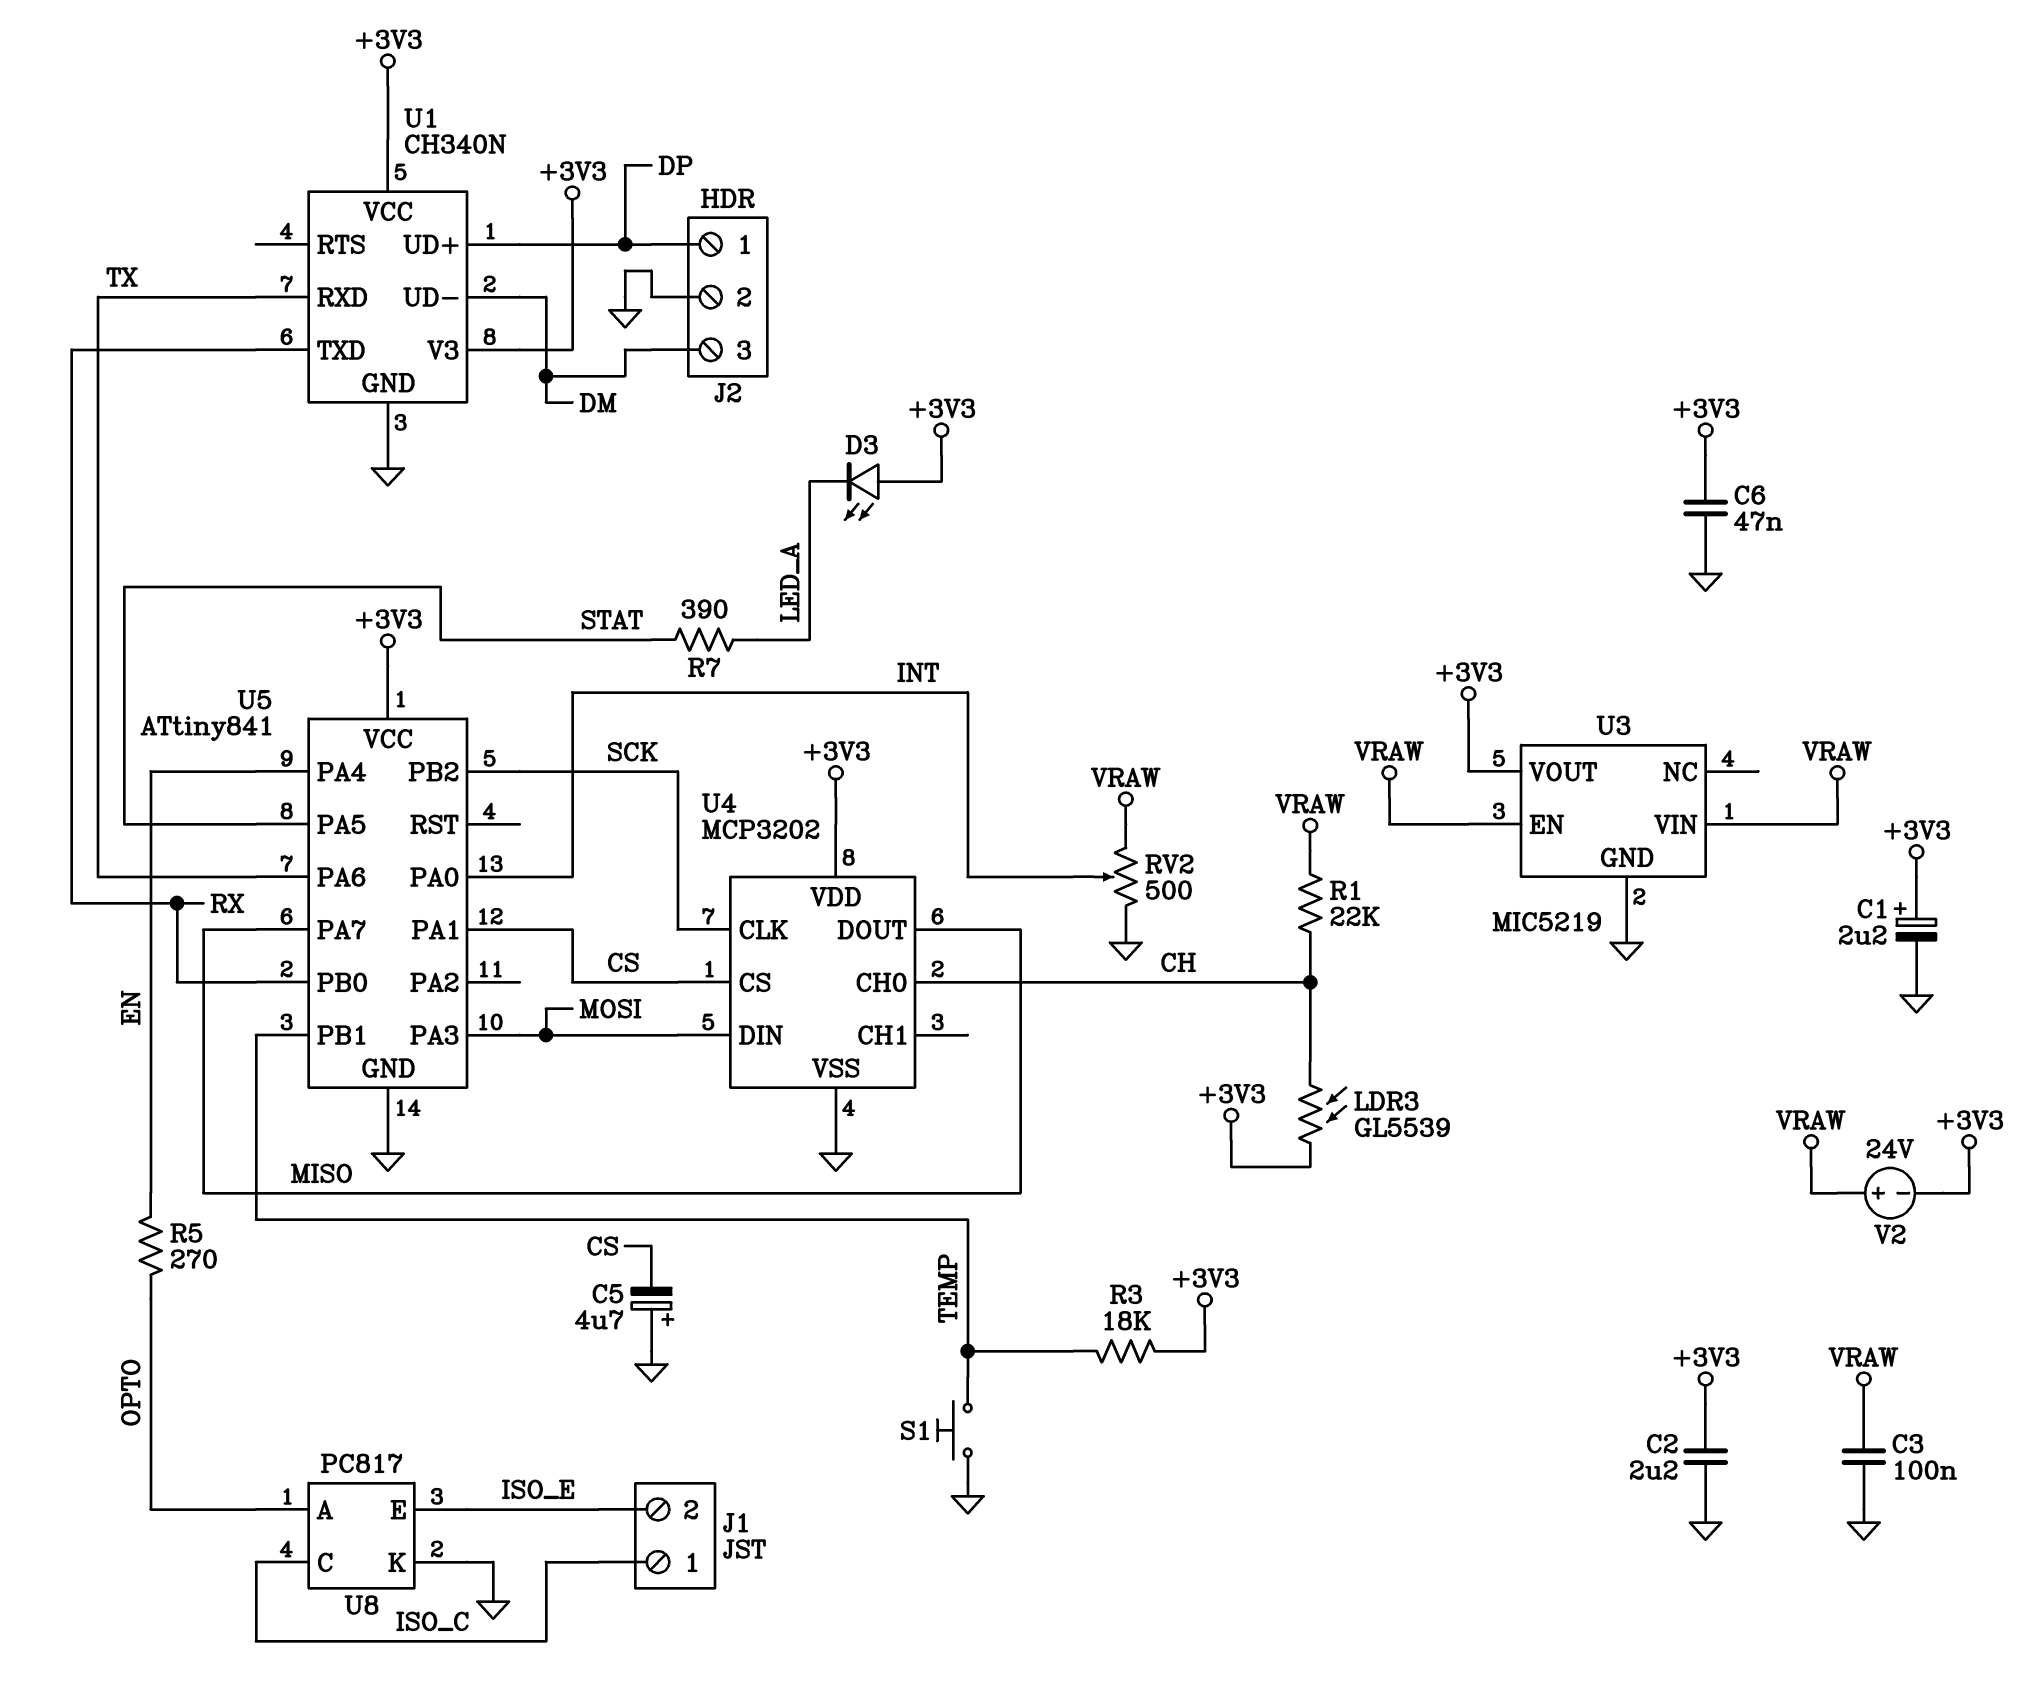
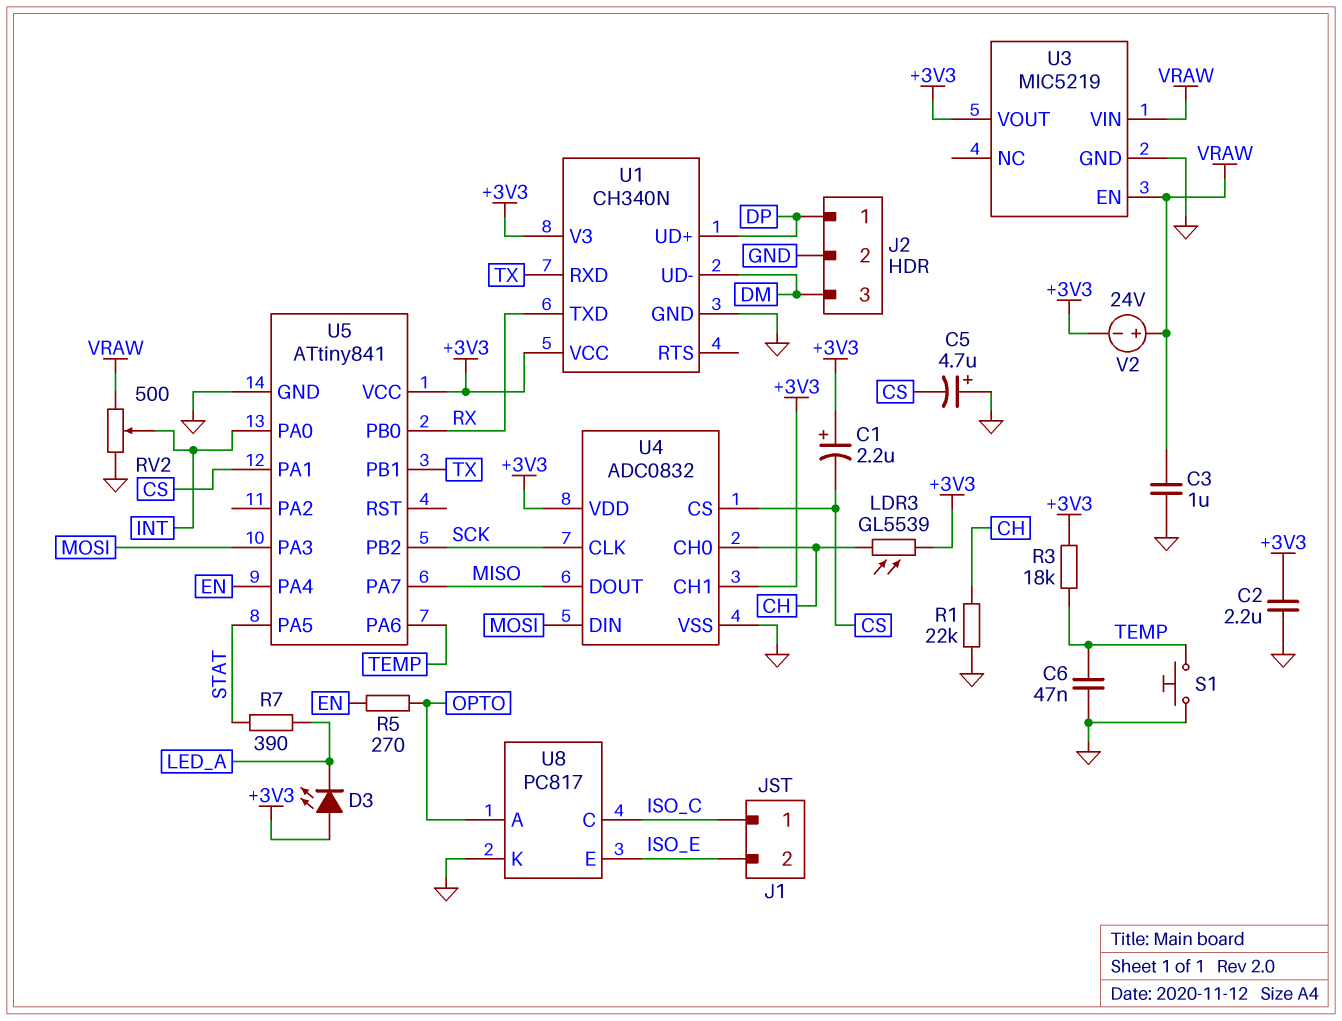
C1: 2.2uF (plus +3V3, minus GND) -> 2.2uF (plus +3V3, minus CS)
C3: 100nF (GND, VRAW) -> 1uF (GND, VRAW)
C6: 47nF (+3V3, GND) -> 47nF (GND, TEMP)
R1: 22k (CH, VRAW) -> 22k (CH, GND)
U4: MCP3202 -> ADC0832
U4 pin CH1: none -> +3V3
U5 pin PA6: TX -> TEMP
U5 pin PB1: TEMP -> TX

